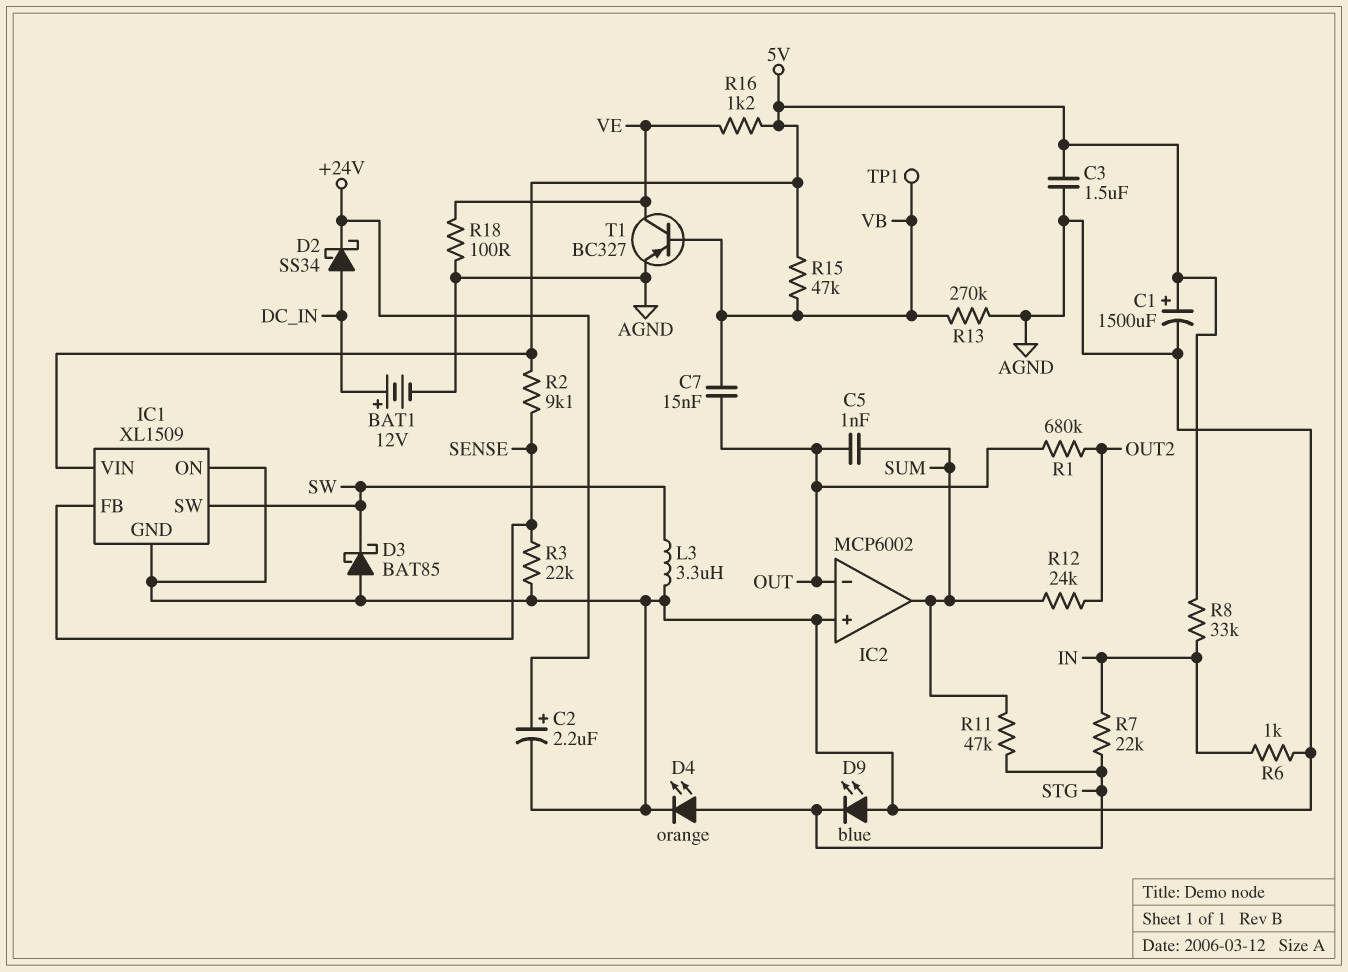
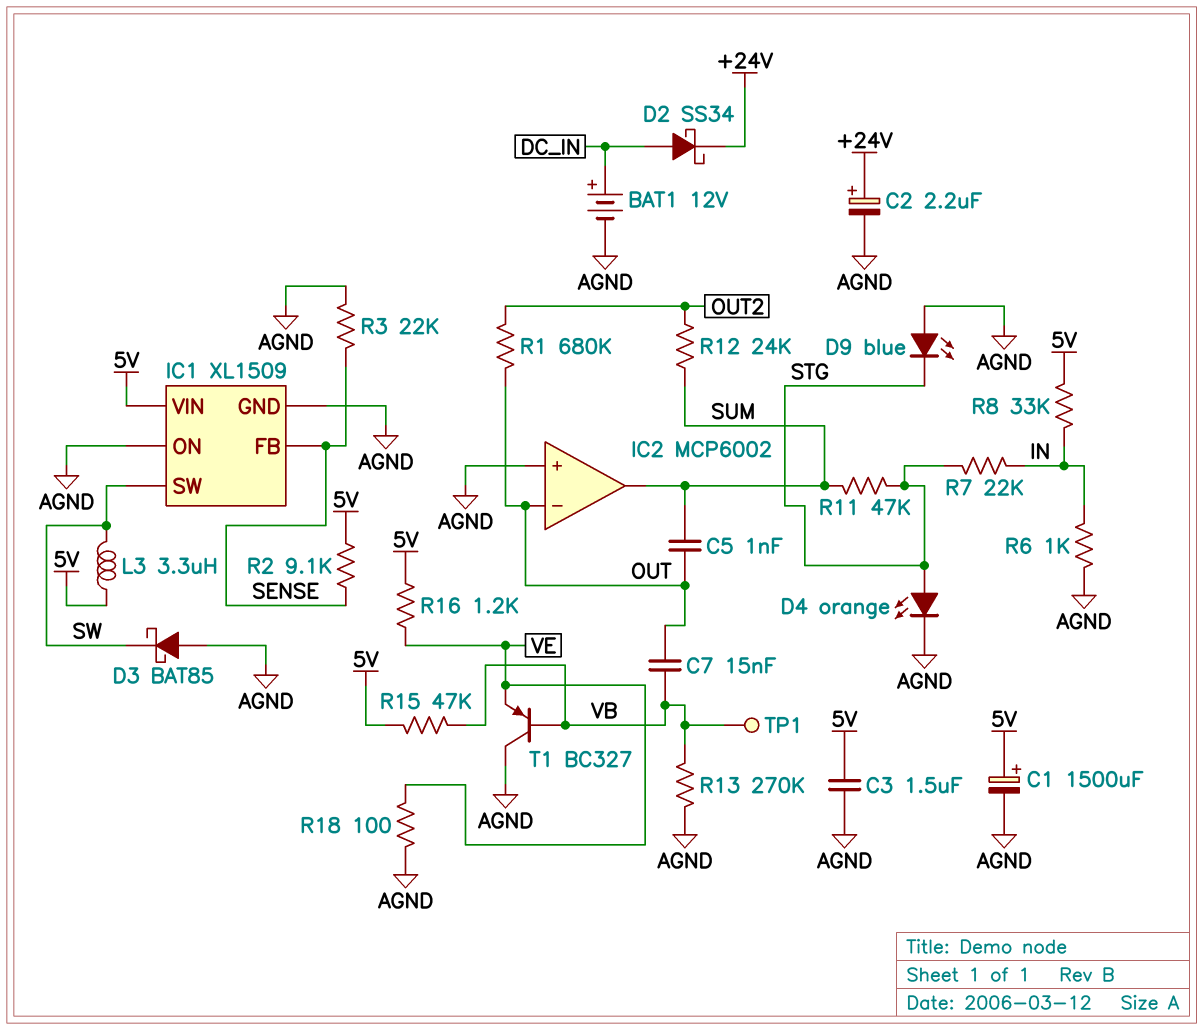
L3: 3.3uH (AGND, SW) -> 3.3uH (5V, SW)
T1: PNP BC327 (B VB, C VE, E AGND) -> PNP BC327 (B VB, C AGND, E VE)

